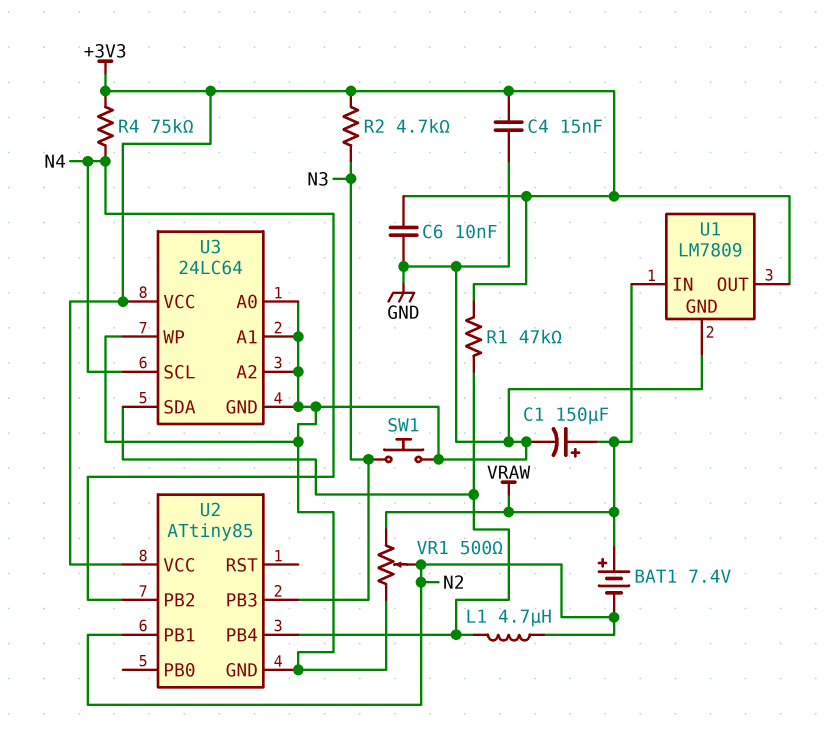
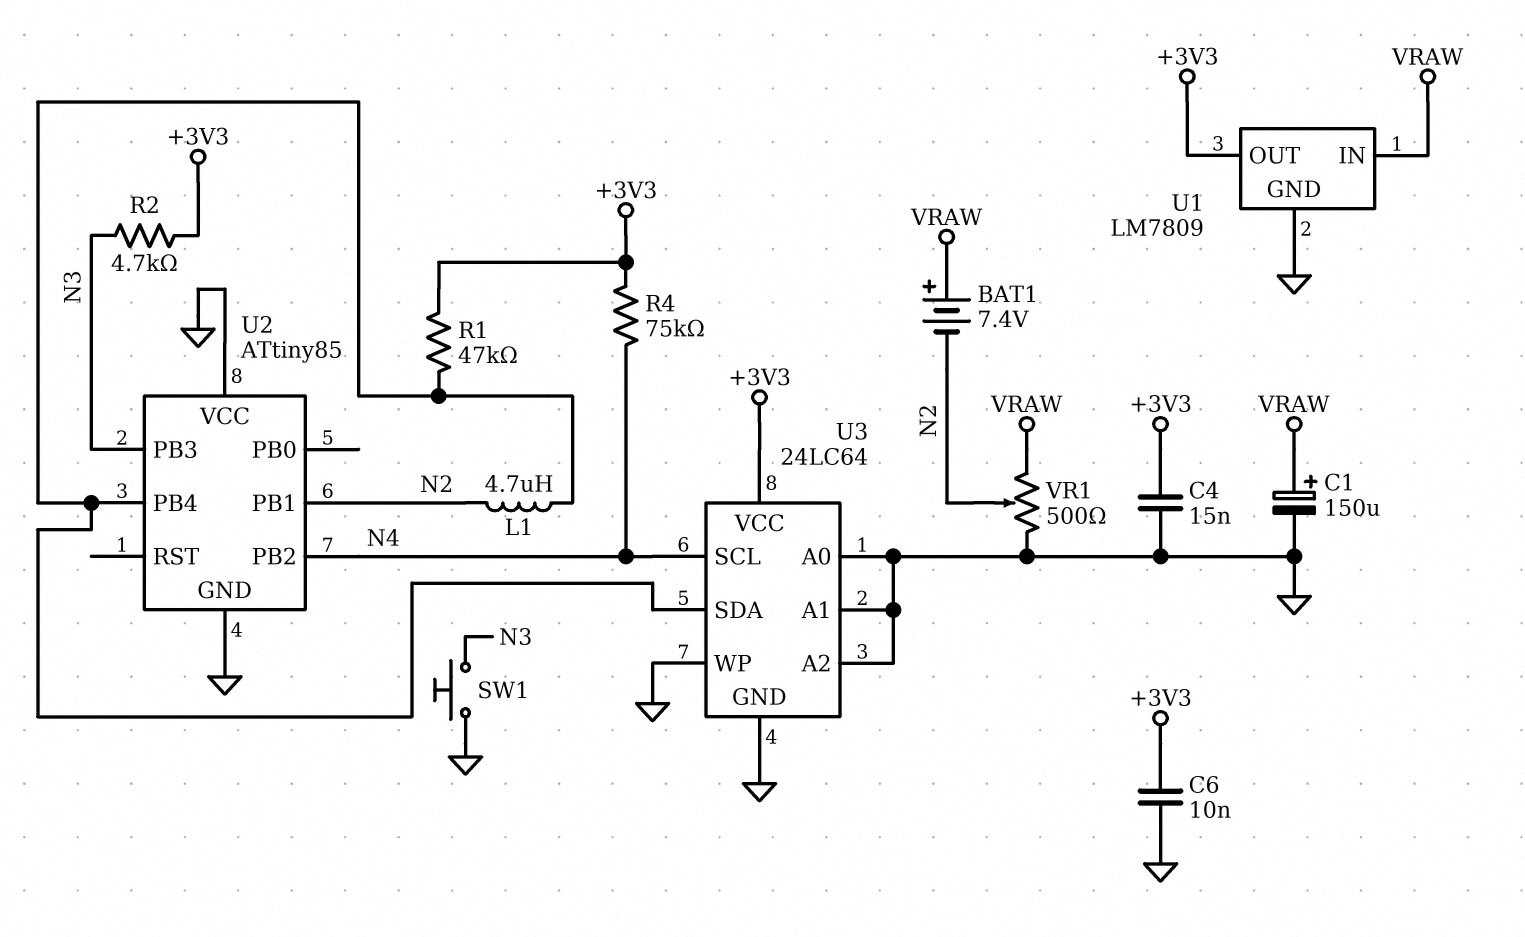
U2 pin VCC: +3V3 -> GND

